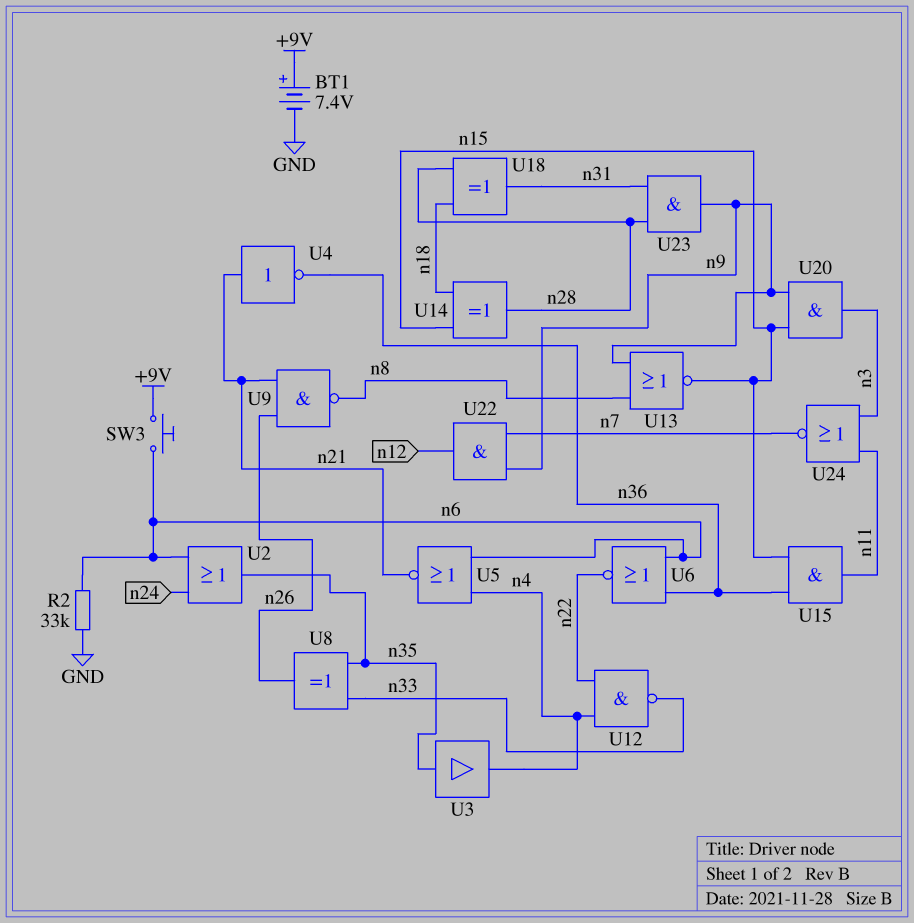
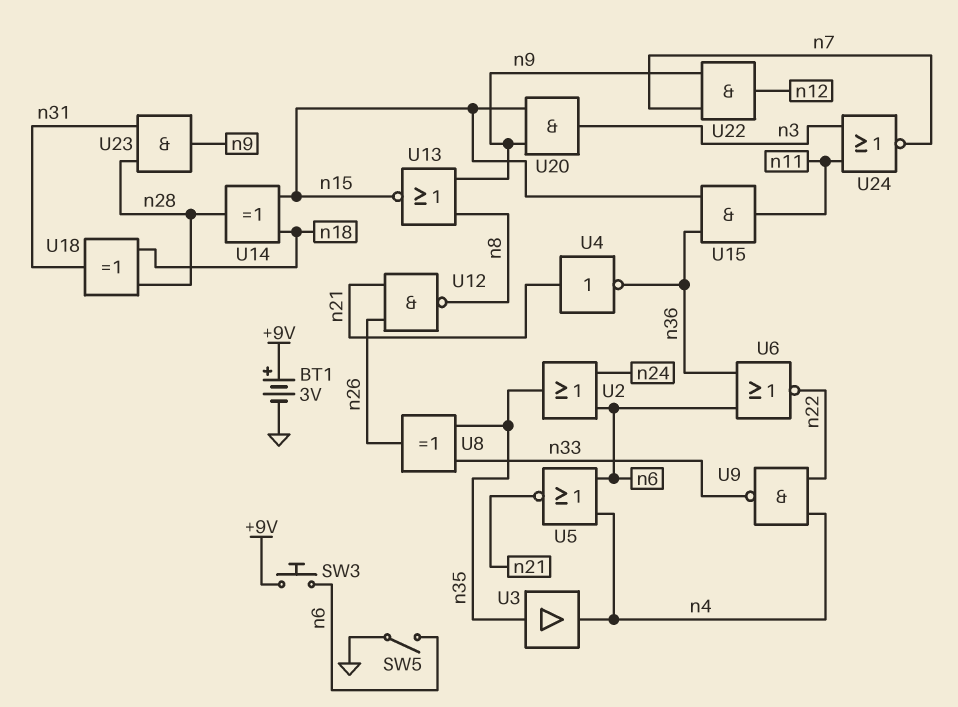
BT1: 7.4V (plus +9V, minus GND) -> 3V (plus +9V, minus GND)
R2: 33k (GND, n6) -> none
SW5: none -> switch (GND, n6)
U9: NAND (in n21, in n26, out n8) -> NAND (in n4, in n22, out n33)
U12: NAND (in n4, in n22, out n33) -> NAND (in n21, in n26, out n8)

